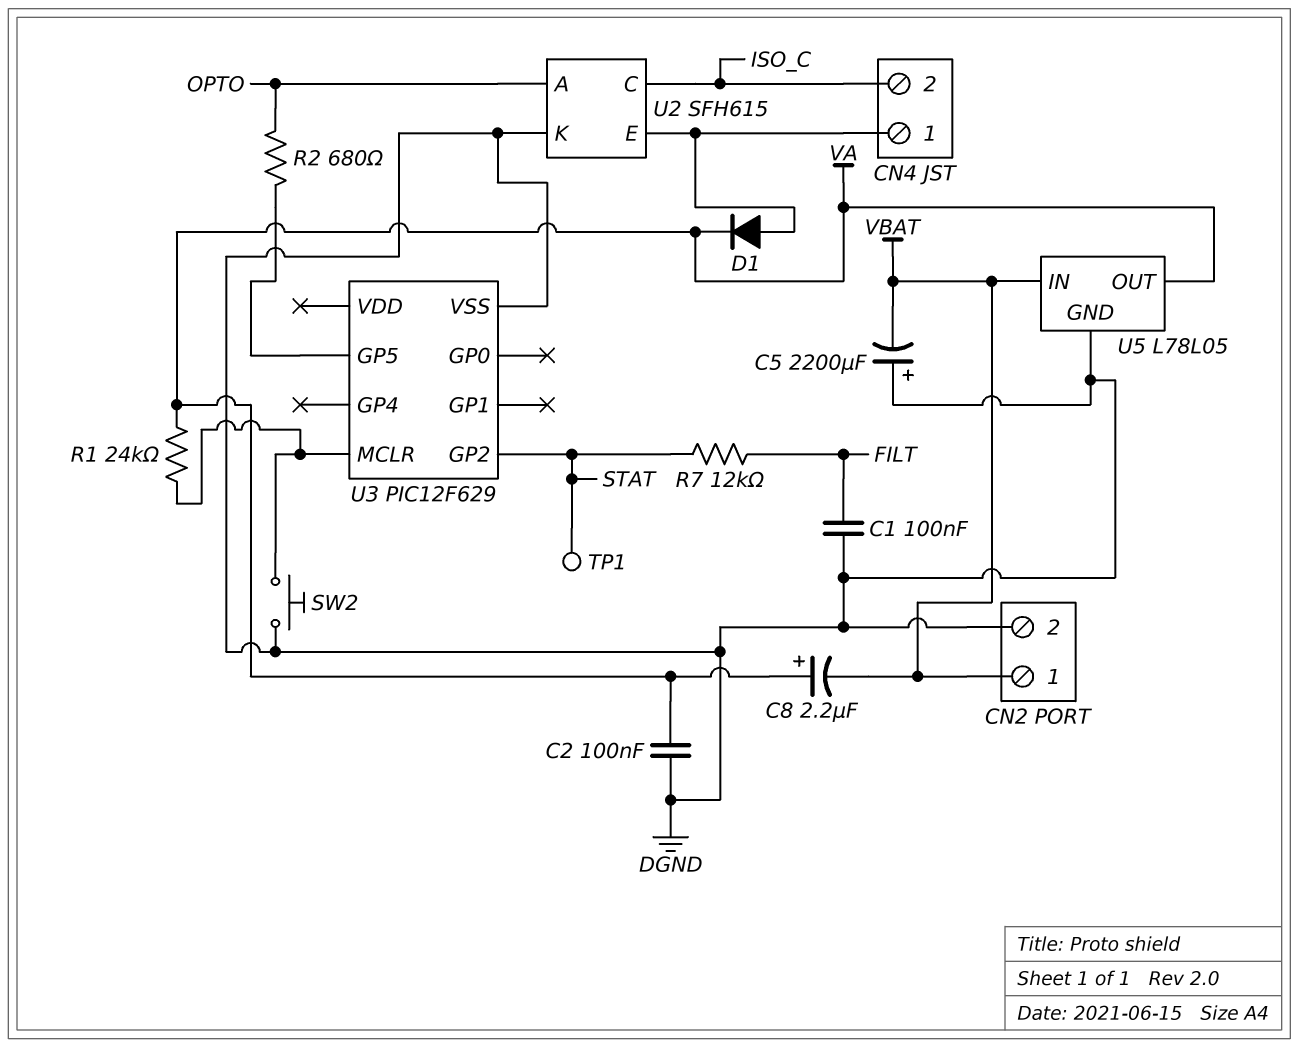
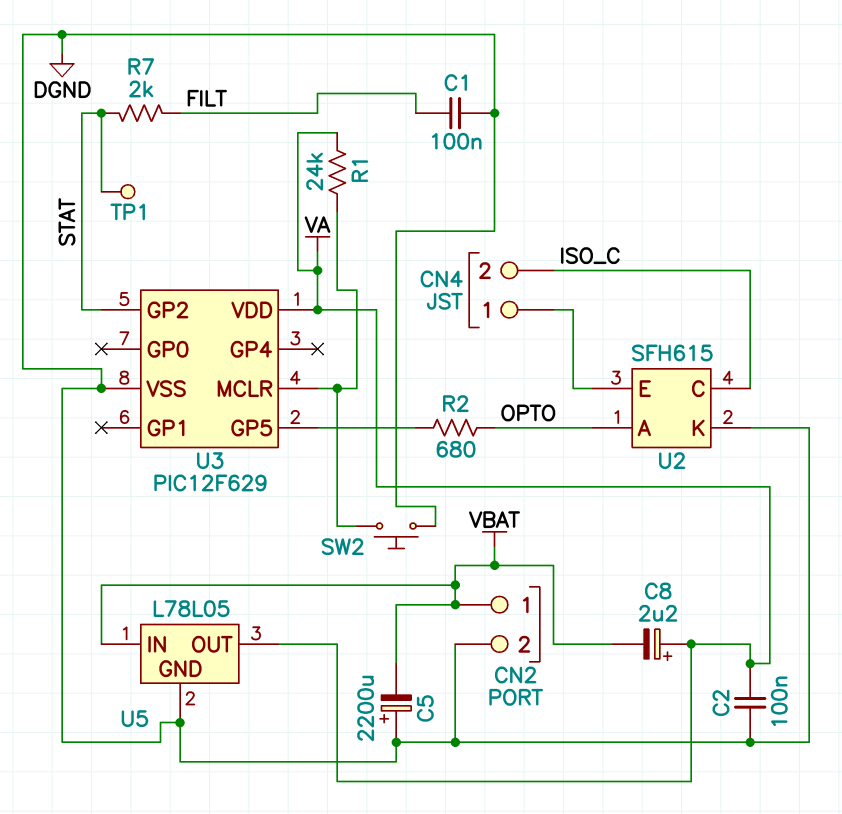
D1: diode (A CN4/1, K VA) -> none
R7: 12k (FILT, STAT) -> 2k (FILT, STAT)
U3 pin VDD: none -> VA

